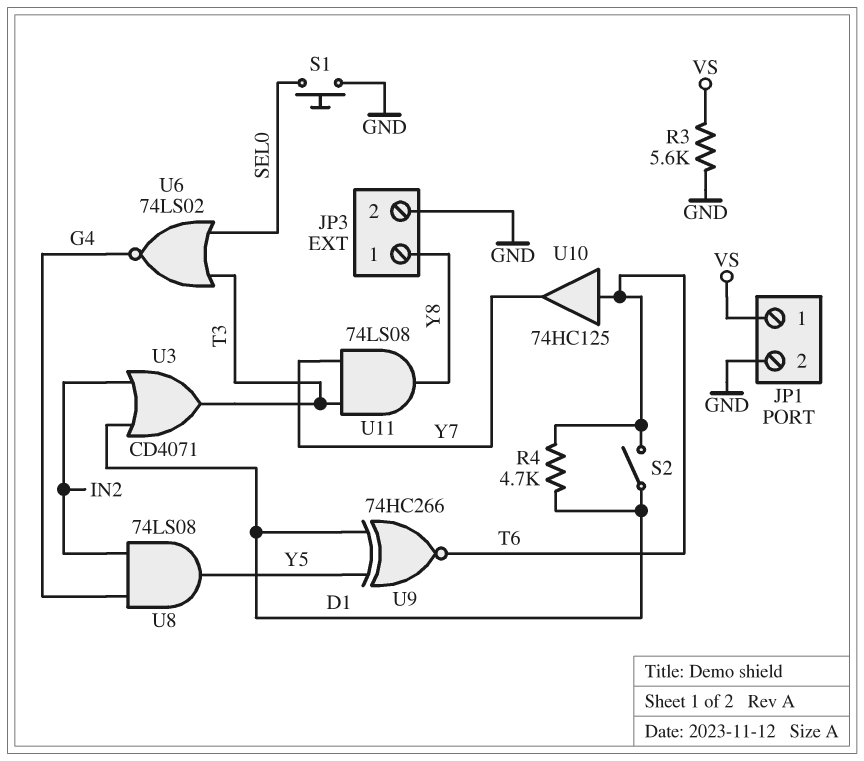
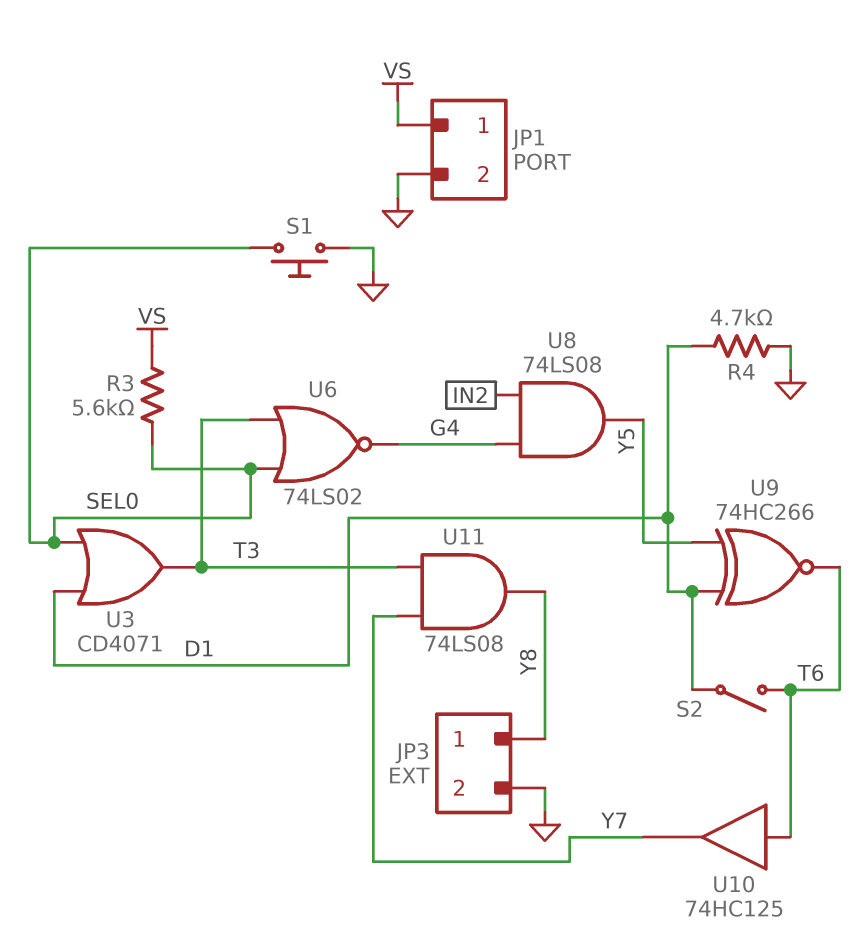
R3: 5.6k (GND, VS) -> 5.6k (SEL0, VS)
R4: 4.7k (D1, T6) -> 4.7k (D1, GND)
U3: OR CD4071 (in D1, in IN2, out T3) -> OR CD4071 (in D1, in SEL0, out T3)

